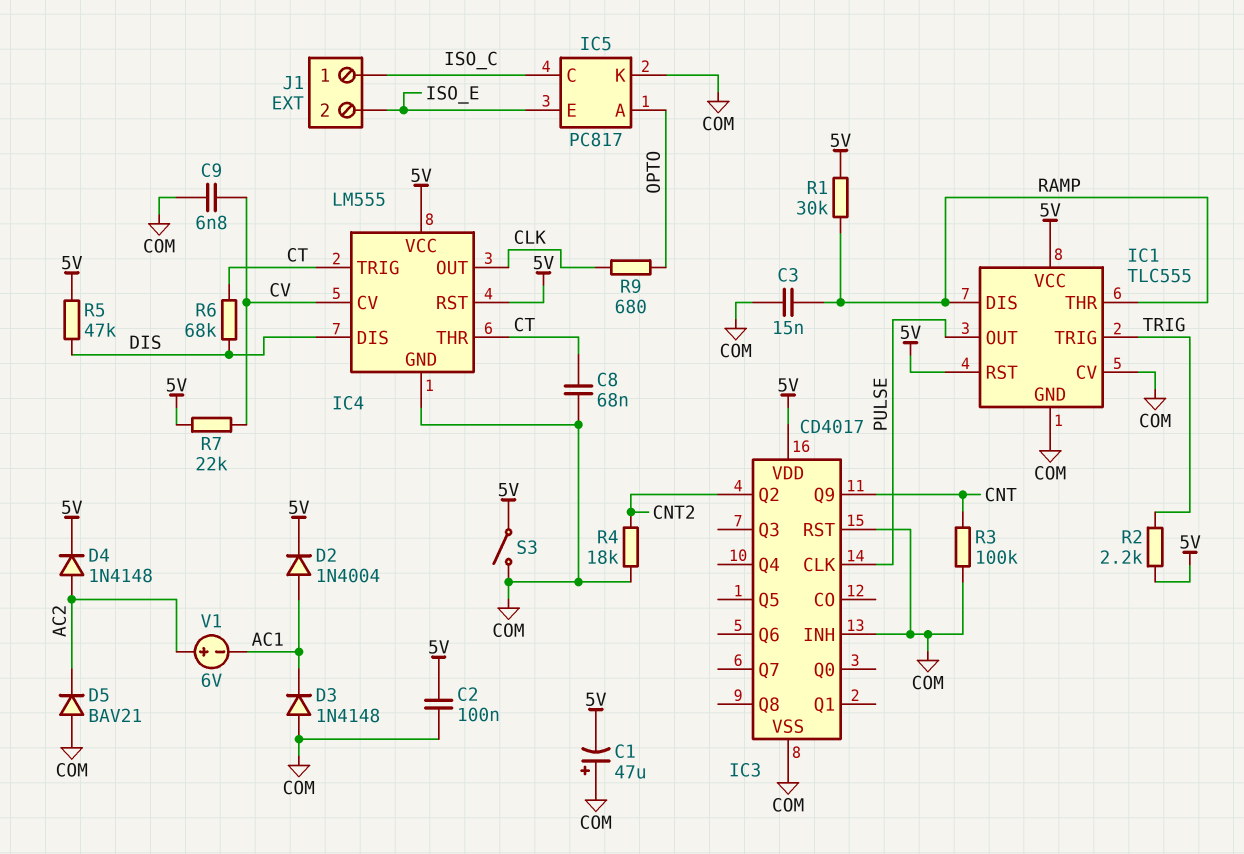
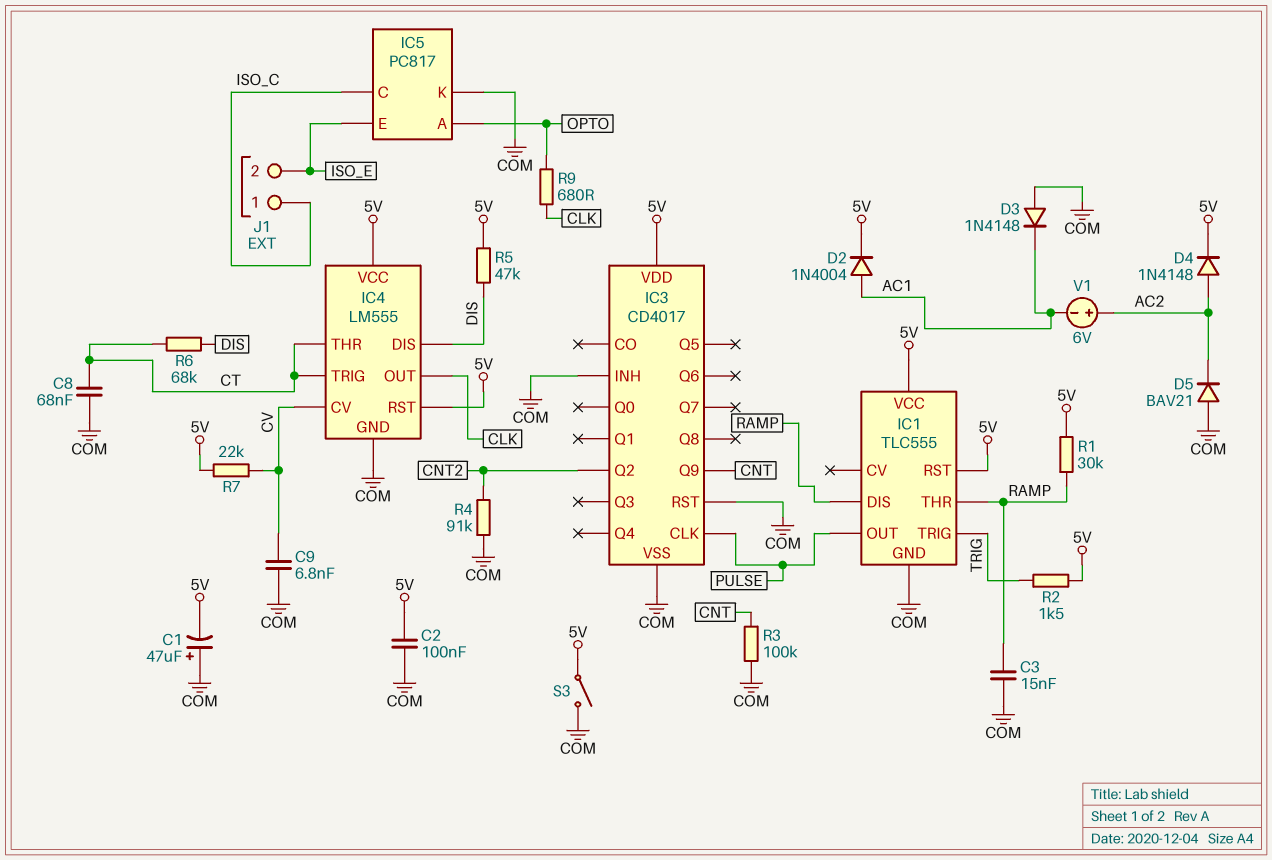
IC1 pin CV: COM -> none
R2: 2.2k (5V, TRIG) -> 1.5k (5V, TRIG)
R4: 18k (CNT2, COM) -> 91k (CNT2, COM)

